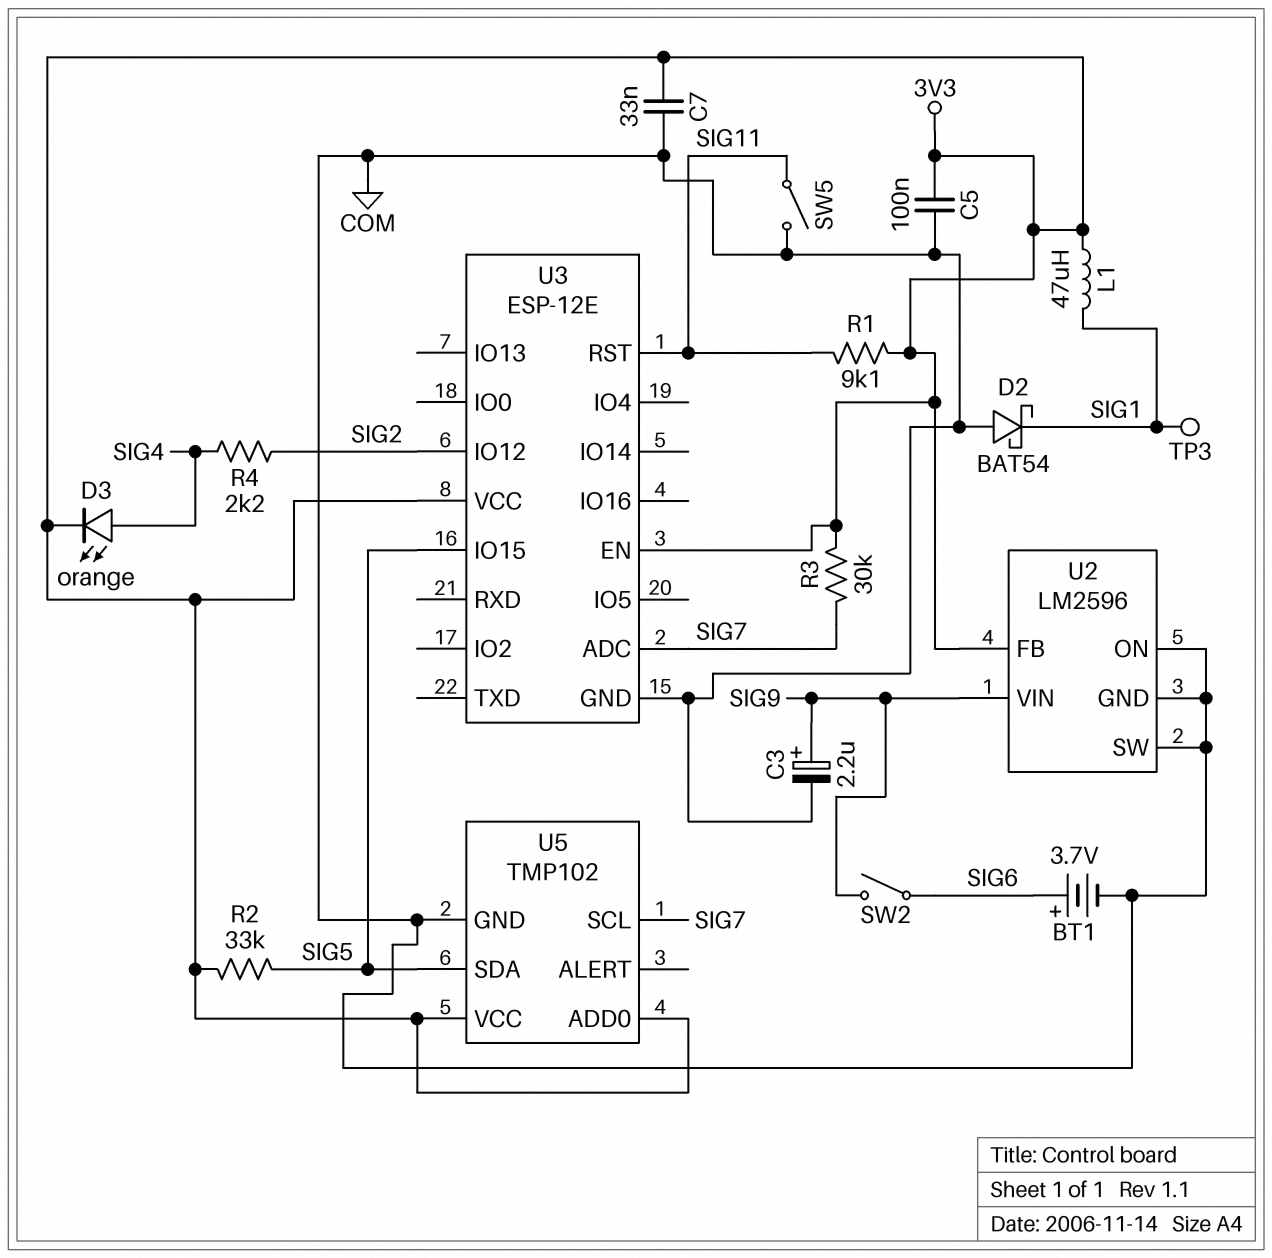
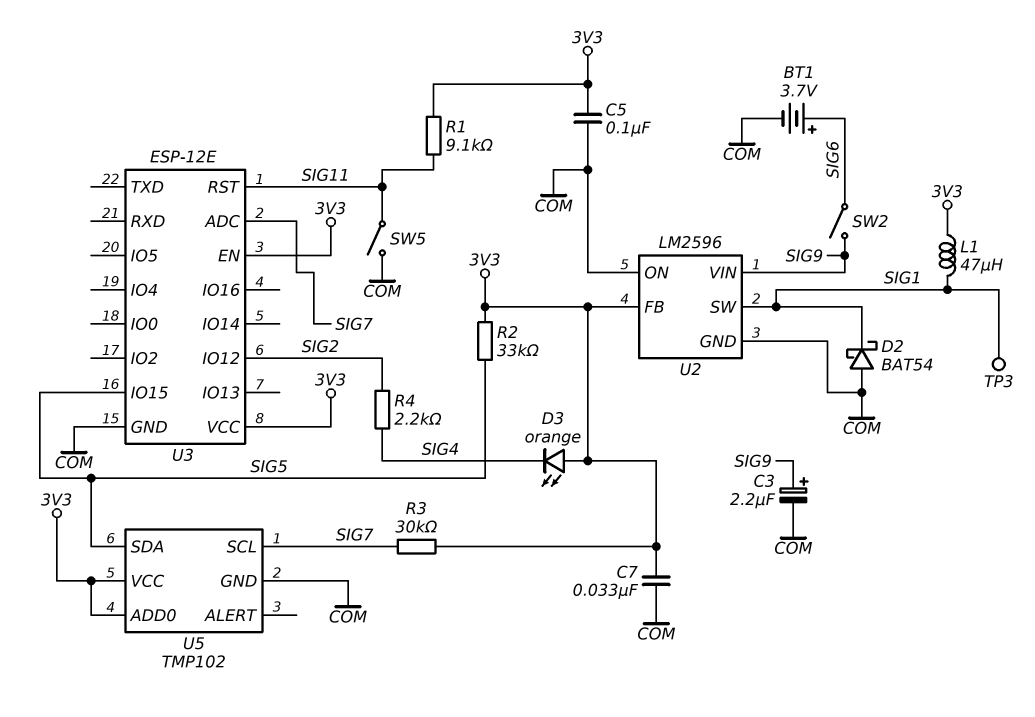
D3: LED orange (A SIG4, K 3V3) -> LED orange (A 3V3, K SIG4)
U2 pin SW: COM -> SIG1

